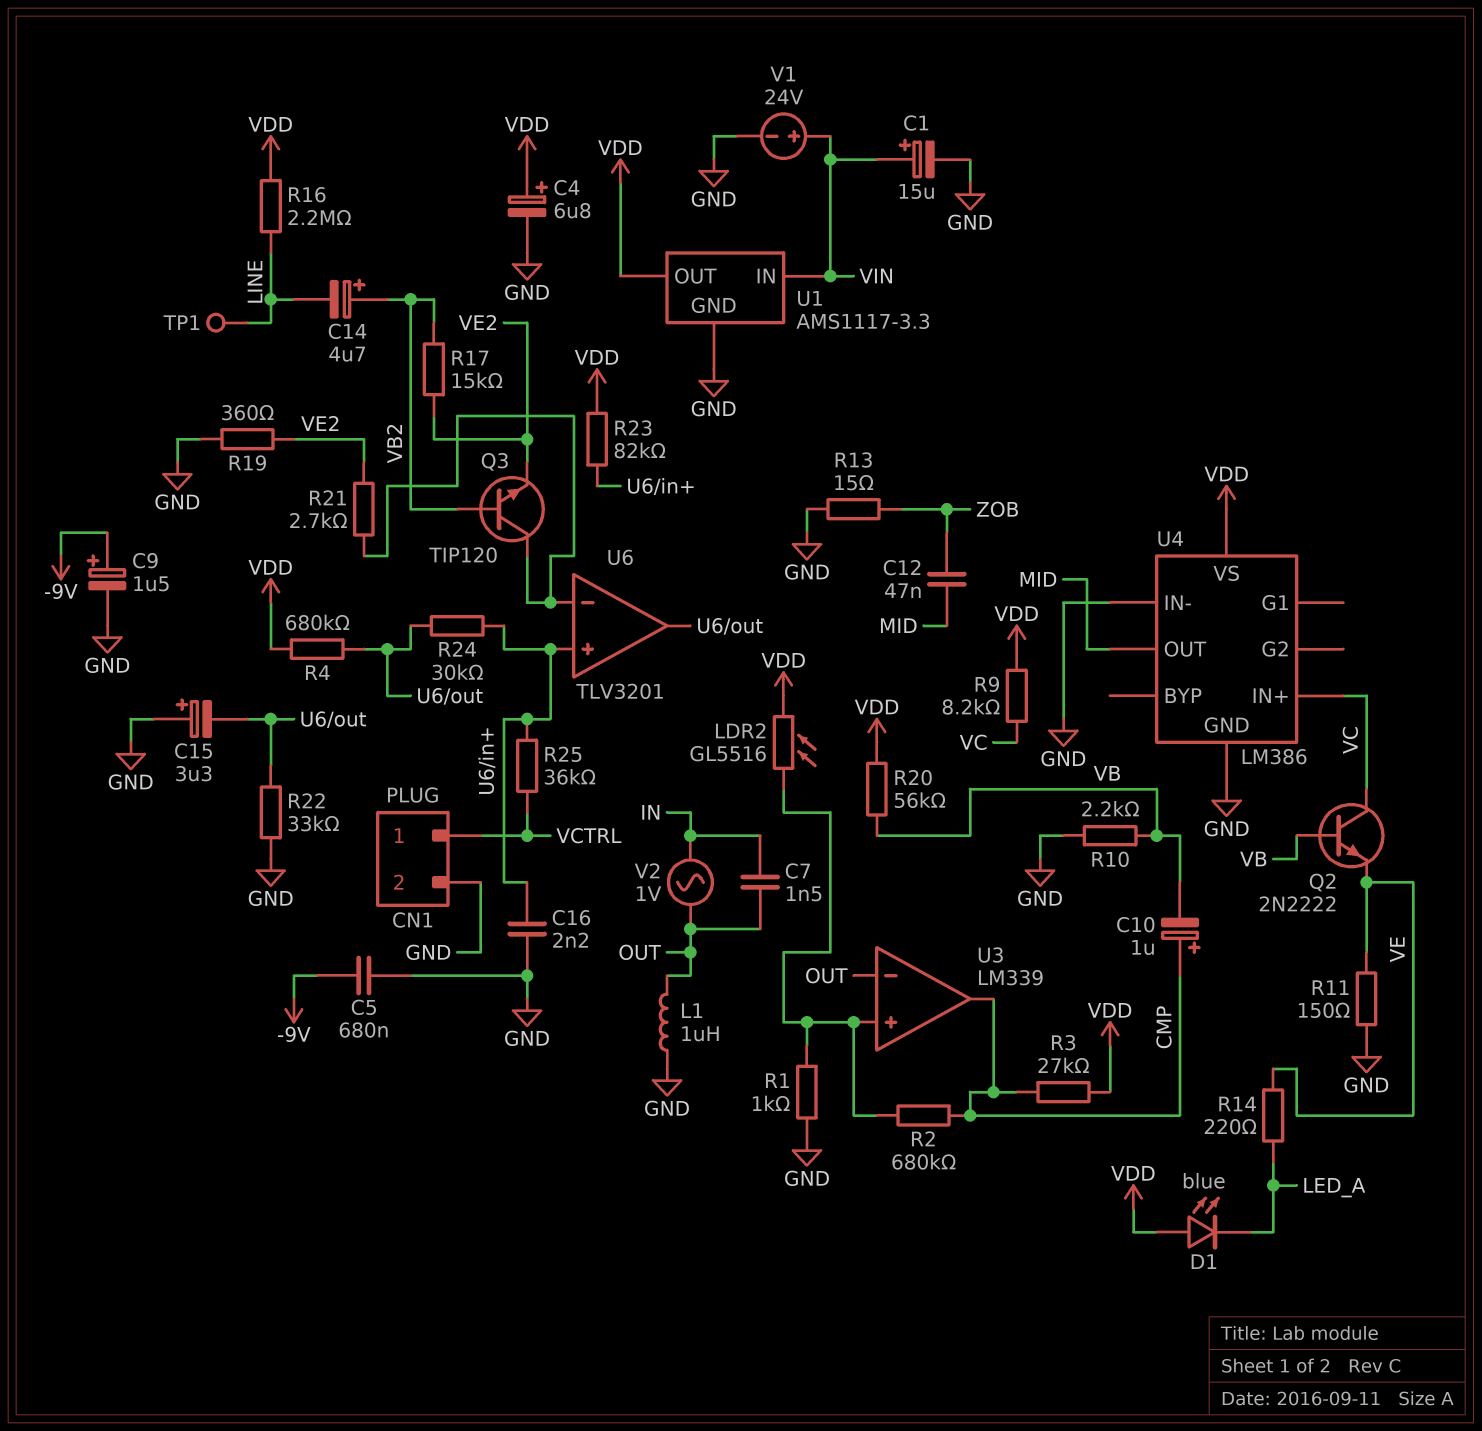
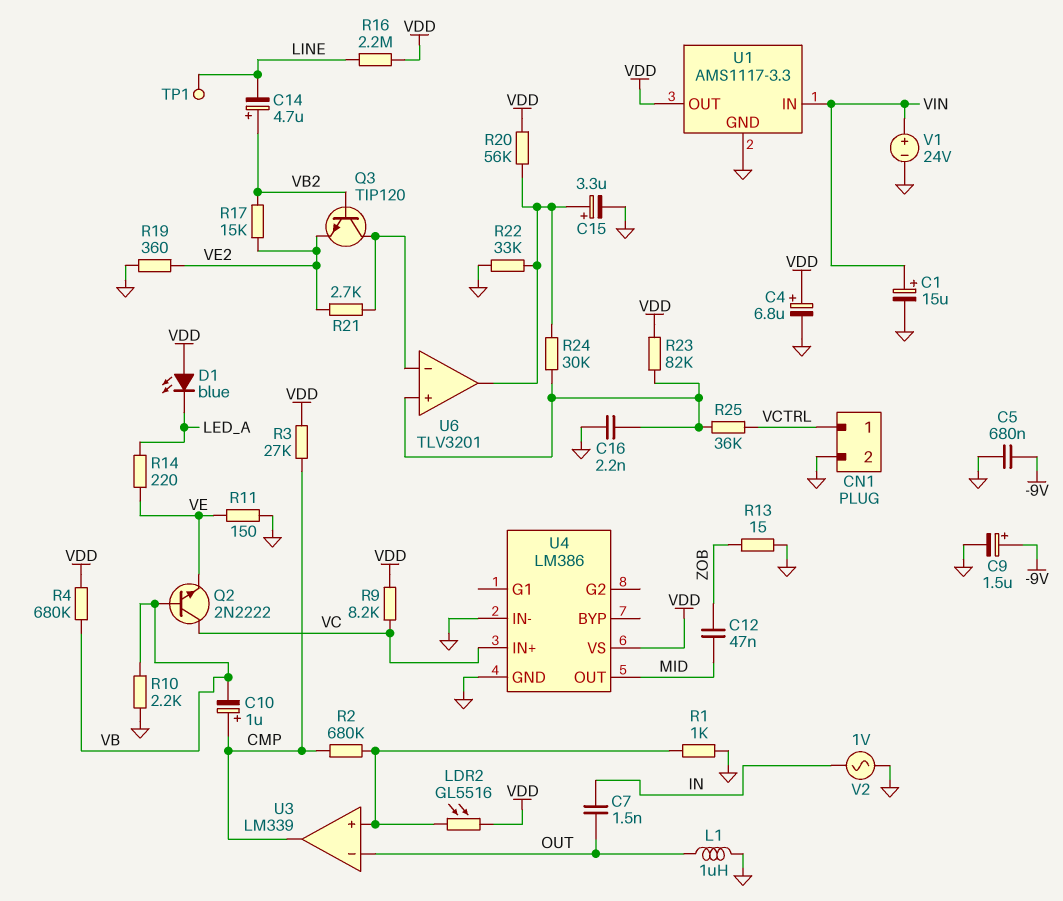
C15: 3.3uF (plus GND, minus U6/out) -> 3.3uF (plus U6/out, minus GND)
R4: 680k (U6/out, VDD) -> 680k (VB, VDD)
R20: 56k (VB, VDD) -> 56k (U6/out, VDD)
V2: AC 1V (IN, OUT) -> AC 1V (GND, IN)

